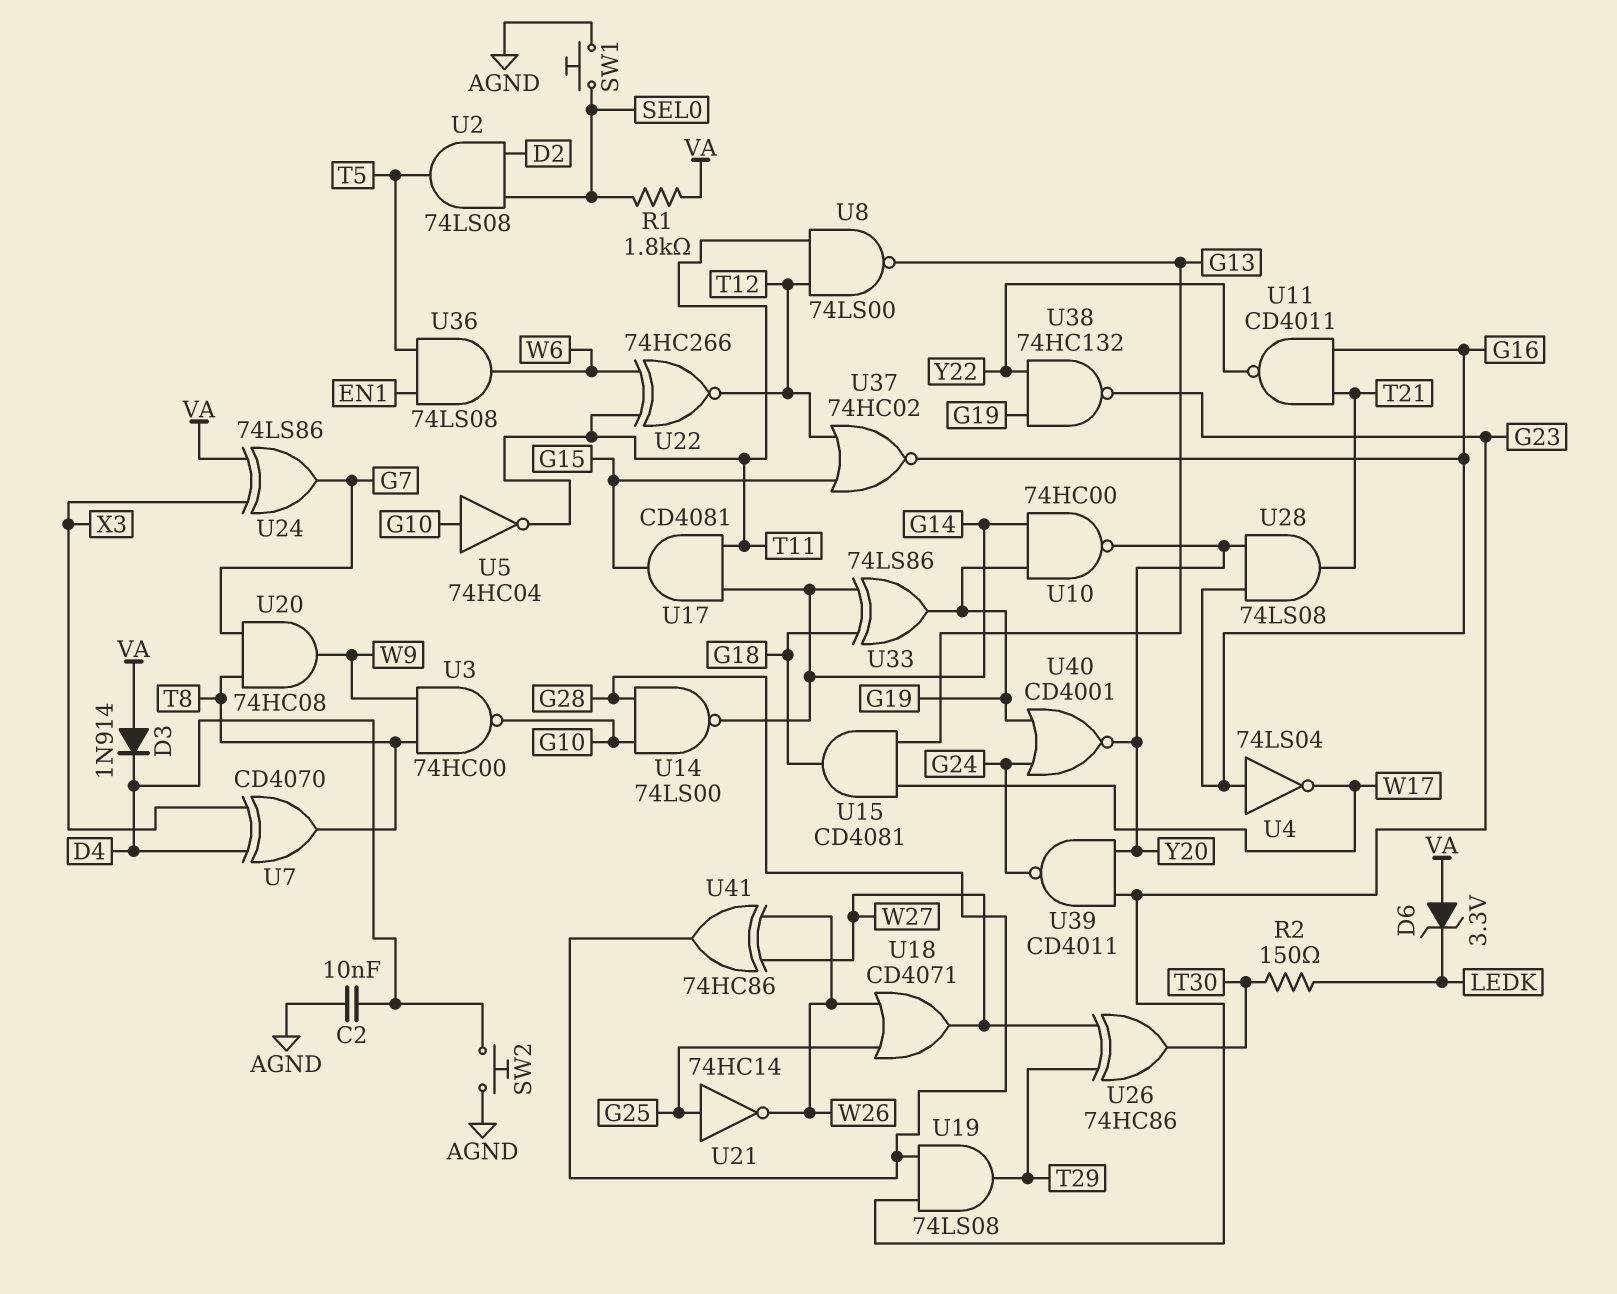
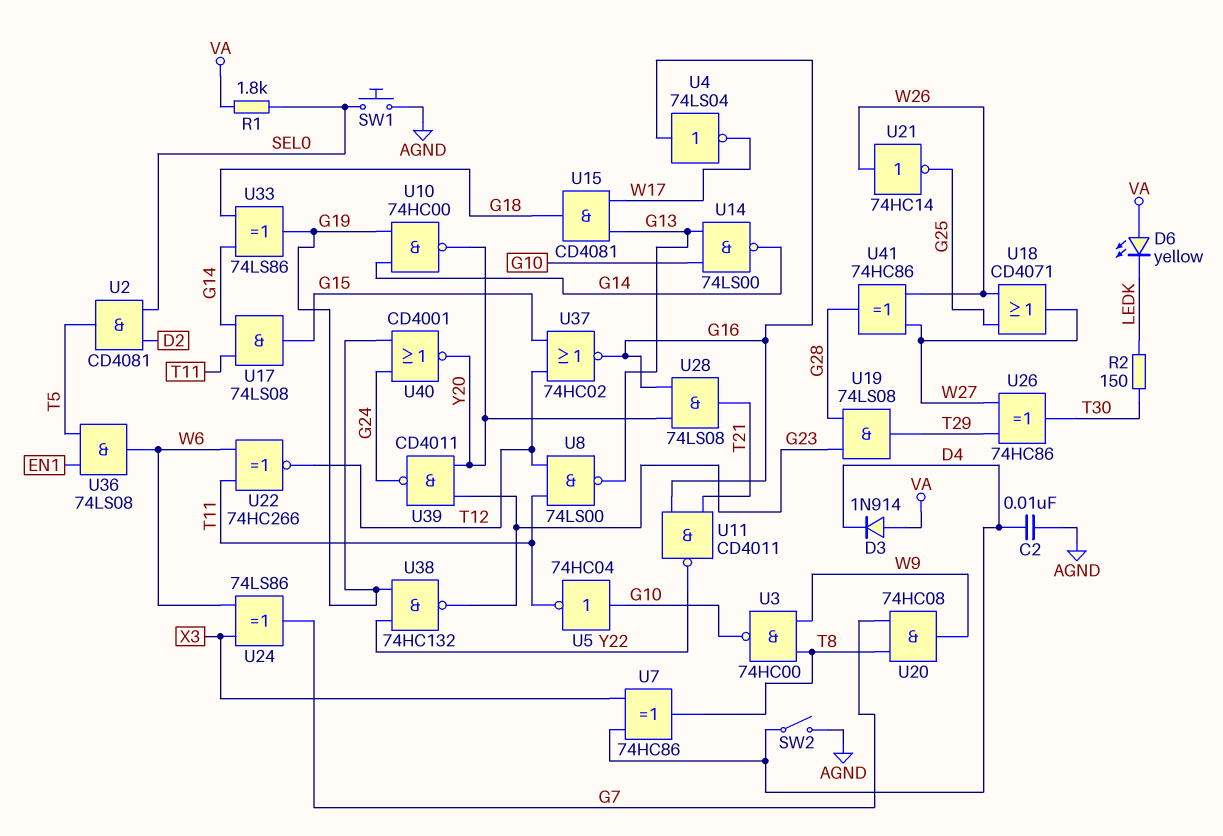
D6: zener 3.3V (A VA, K LEDK) -> LED yellow (A VA, K LEDK)
SW2: button (AGND, D4) -> switch (AGND, D4)
U2: AND 74LS08 (in D2, in SEL0, out T5) -> AND CD4081 (in D2, in SEL0, out T5)
U7: XOR CD4070 (in D4, in X3, out T8) -> XOR 74HC86 (in D4, in X3, out T8)
U14: NAND 74LS00 (in G10, in G28, out G14) -> NAND 74LS00 (in G10, in G13, out G14)
U17: AND CD4081 (in G14, in T11, out G15) -> AND 74LS08 (in G14, in T11, out G15)
U21: NOT 74HC14 (in G25, out W26) -> NOT 74HC14 (in W26, out G25)
U24: XOR 74LS86 (in VA, in X3, out G7) -> XOR 74LS86 (in W6, in X3, out G7)

